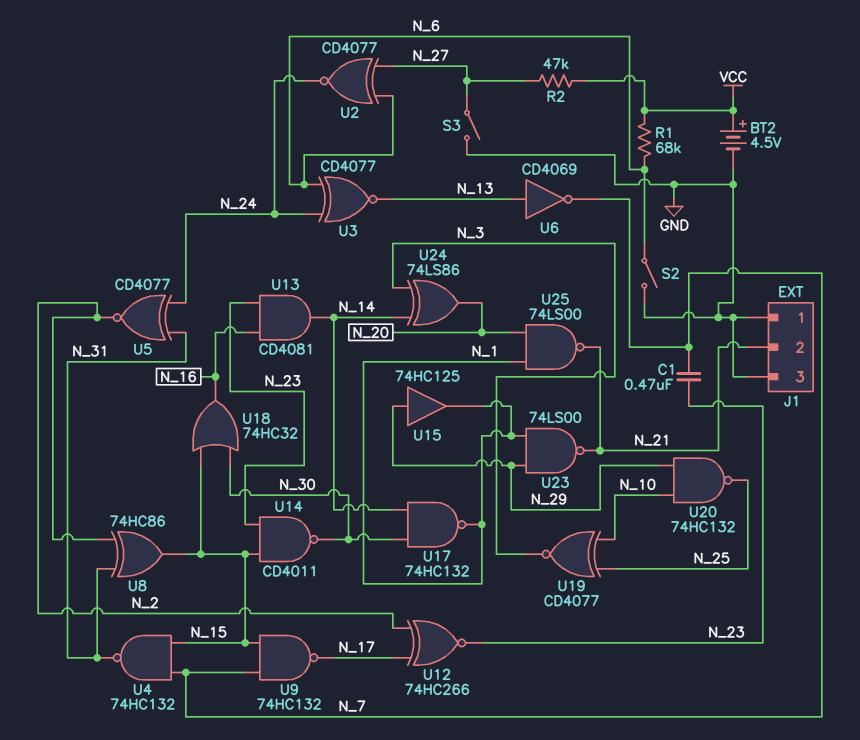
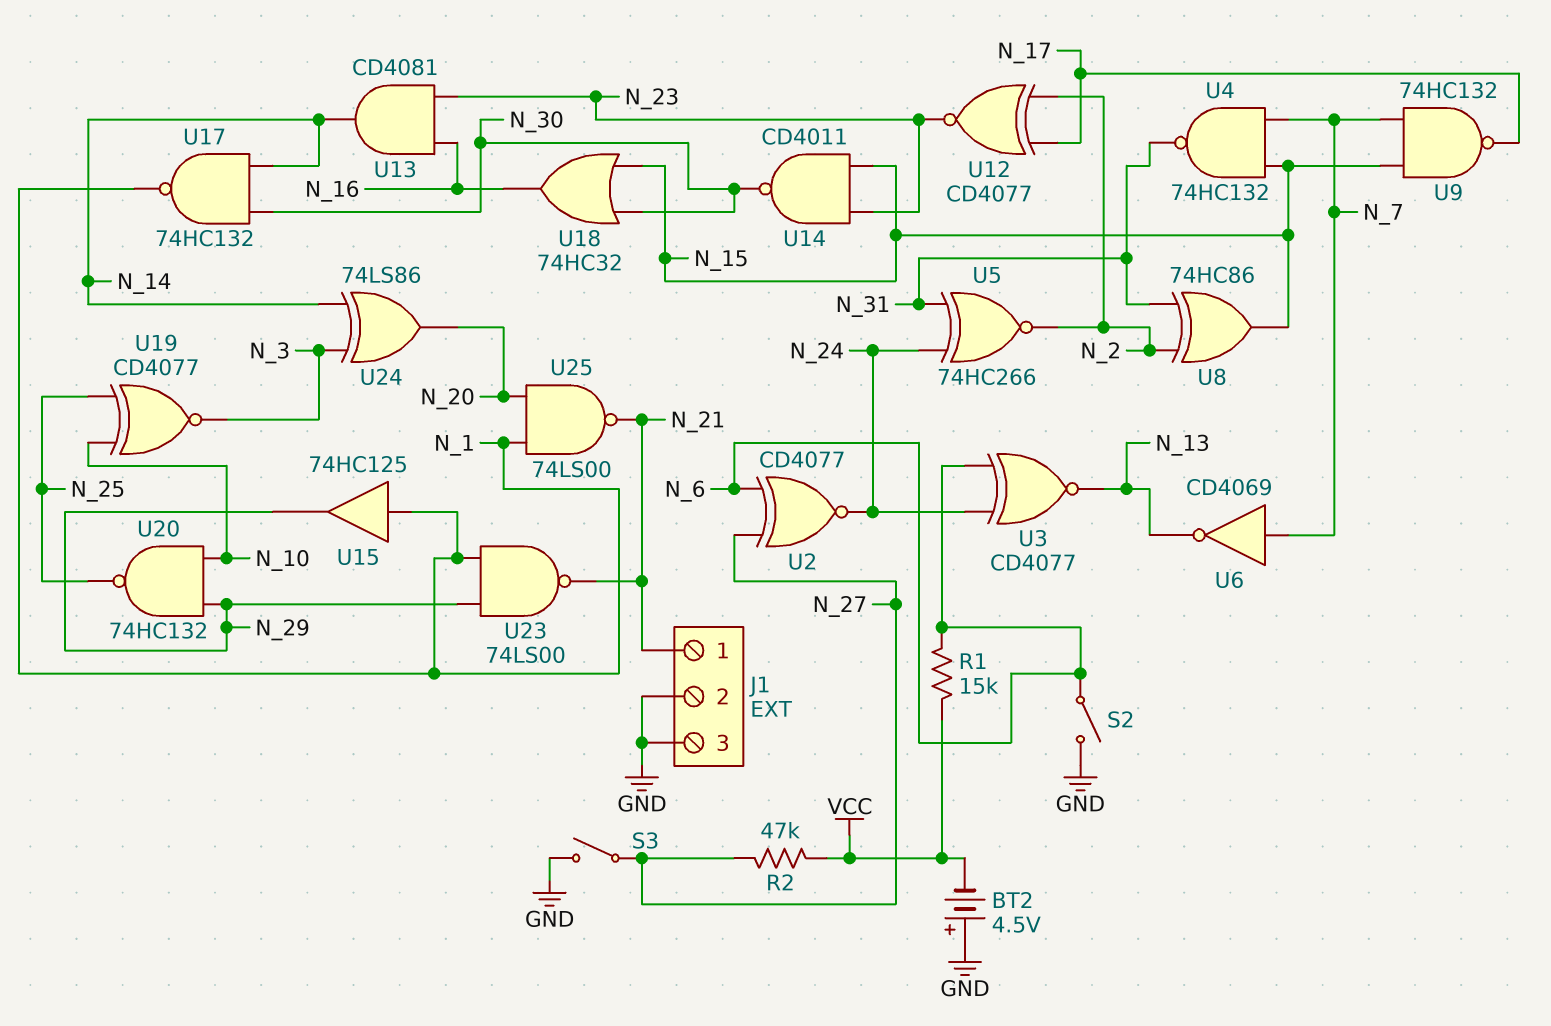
BT2: 4.5V (plus VCC, minus GND) -> 4.5V (plus GND, minus VCC)
C1: 470nF (N_7, N_23) -> none
J1 pin 1: GND -> N_21
J1 pin 2: N_21 -> GND
R1: 68k (N_6, VCC) -> 15k (N_6, VCC)
U5: XNOR CD4077 (in N_24, in N_31, out N_2) -> XNOR 74HC266 (in N_24, in N_31, out N_2)
U6: NOT CD4069 (in N_13, out N_7) -> NOT CD4069 (in N_7, out N_13)
U12: XNOR 74HC266 (in N_2, in N_17, out N_23) -> XNOR CD4077 (in N_2, in N_17, out N_23)
U15: buffer 74HC125 (in N_29, out N_1) -> buffer 74HC125 (in N_1, out N_29)

